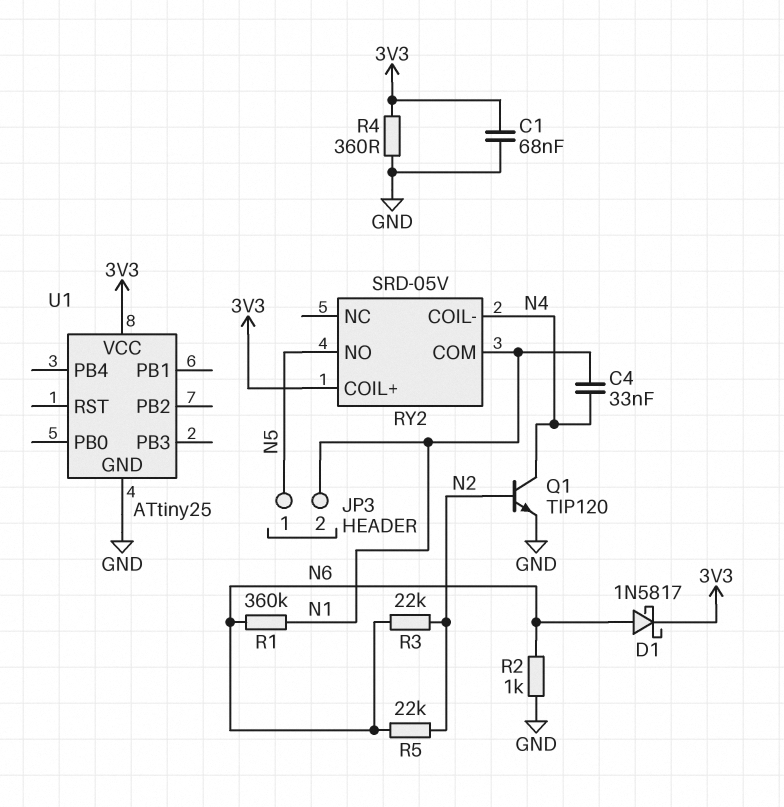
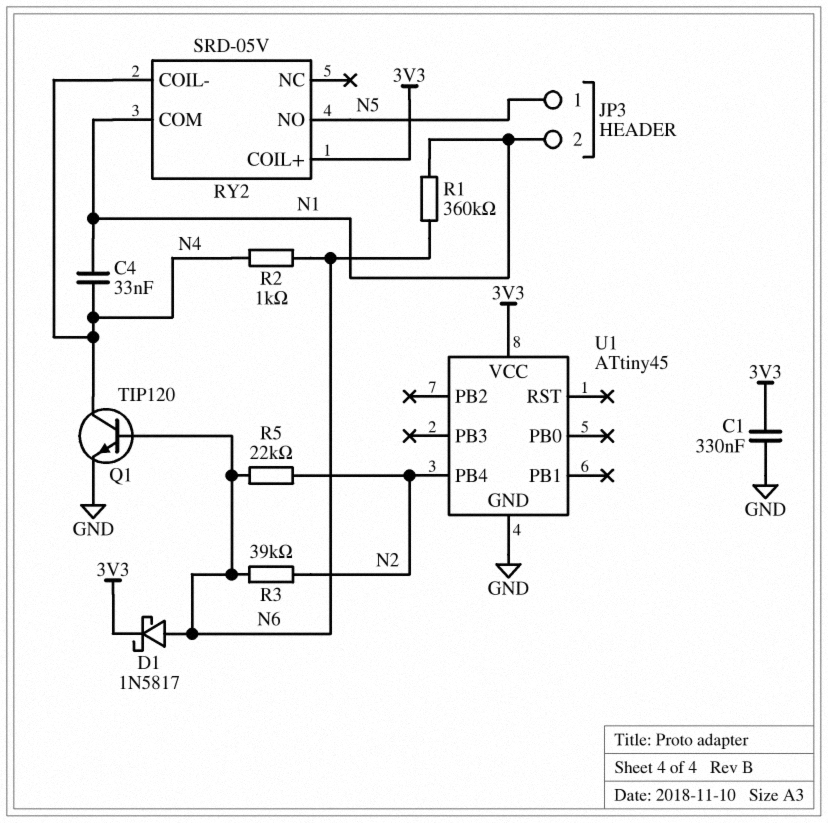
C1: 68nF (3V3, GND) -> 330nF (3V3, GND)
Q1: NPN TIP120 (B N2, C N4, E GND) -> NPN TIP120 (B N6, C N4, E GND)
R2: 1k (GND, N6) -> 1k (N4, N6)
R3: 22k (N2, N6) -> 39k (N2, N6)
R4: 360 (3V3, GND) -> none
U1: ATtiny25 -> ATtiny45
U1 pin PB4: none -> N2

